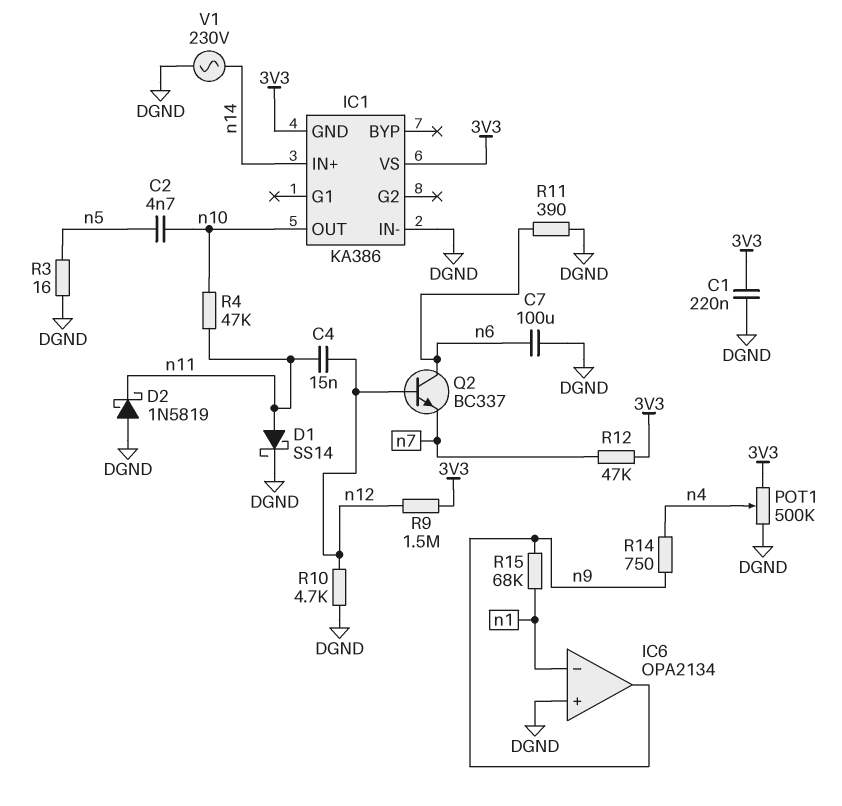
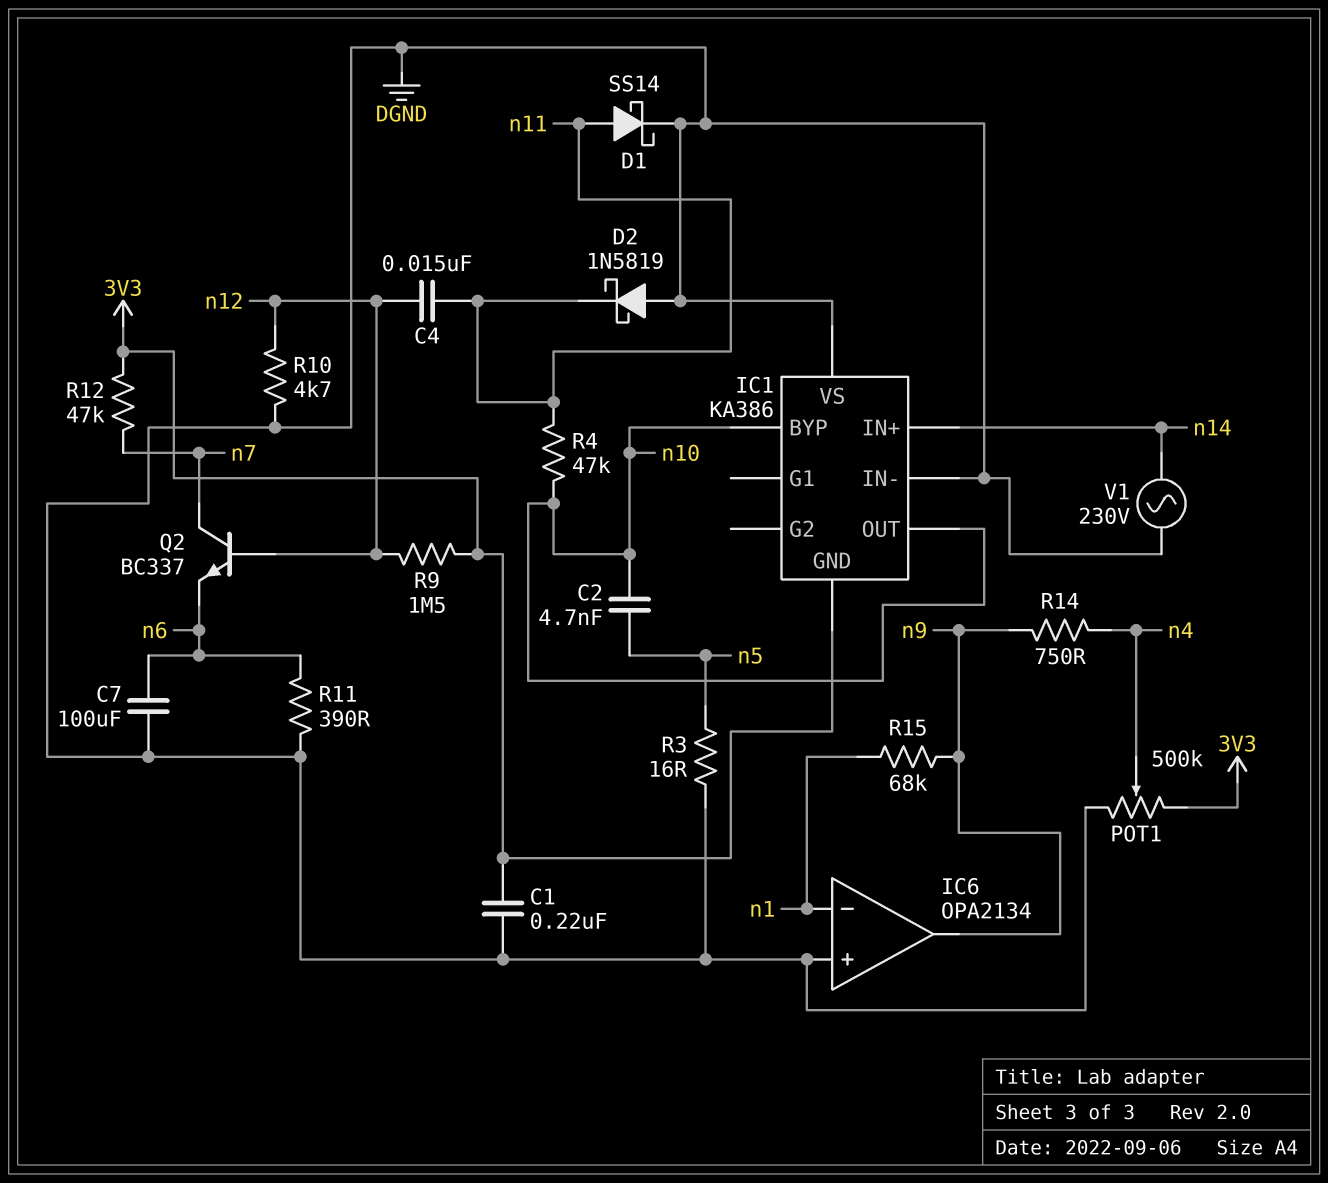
IC1 pin BYP: none -> n10
IC1 pin VS: 3V3 -> DGND
Q2: NPN BC337 (B n12, C n6, E n7) -> NPN BC337 (B n12, C n7, E n6)

